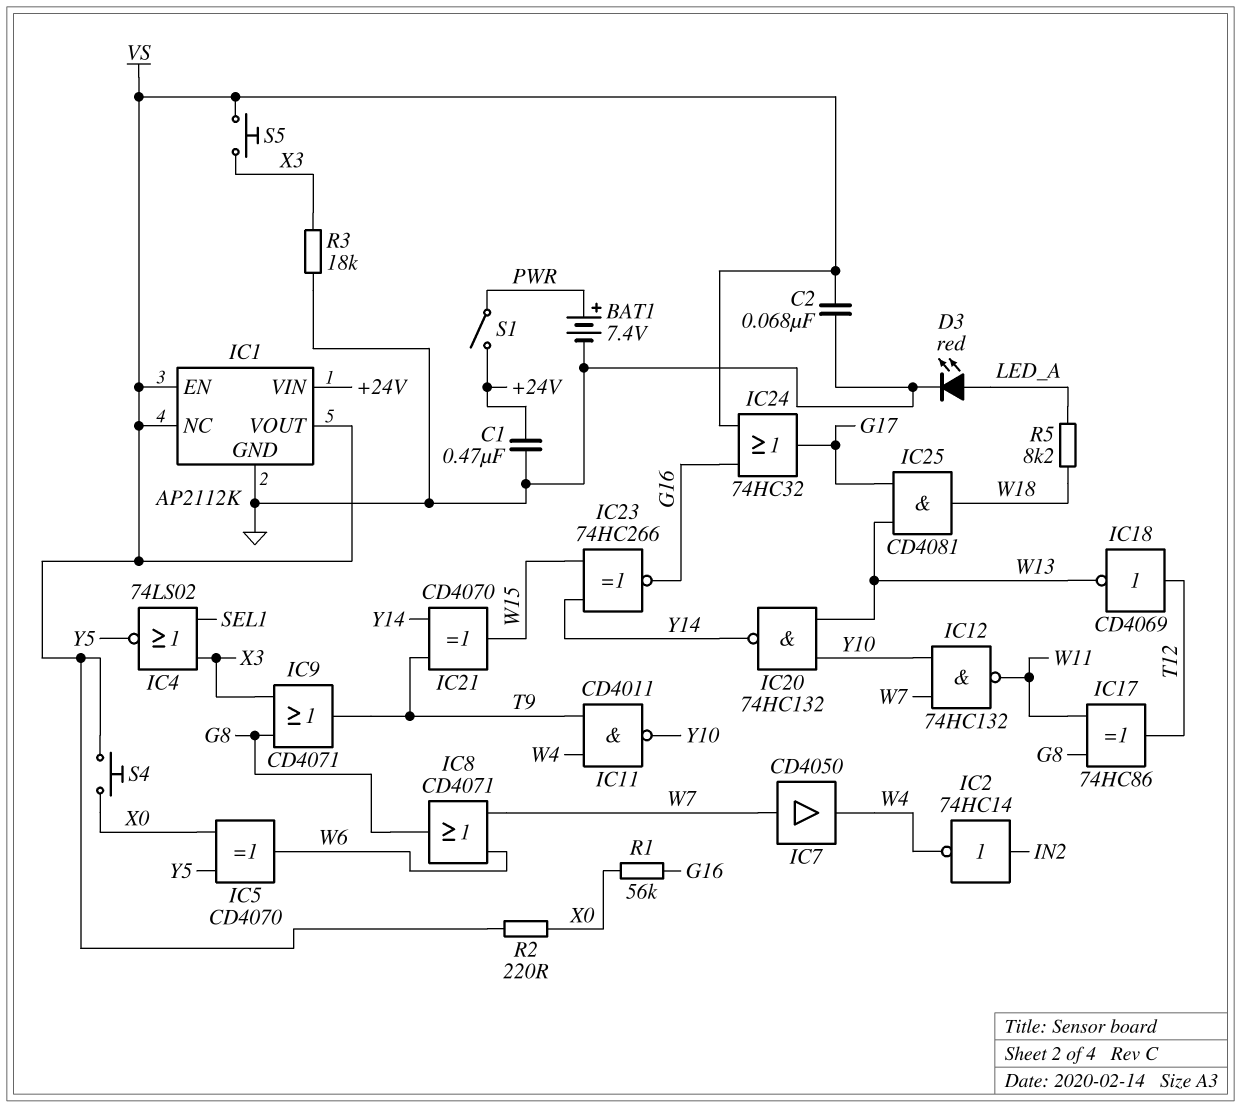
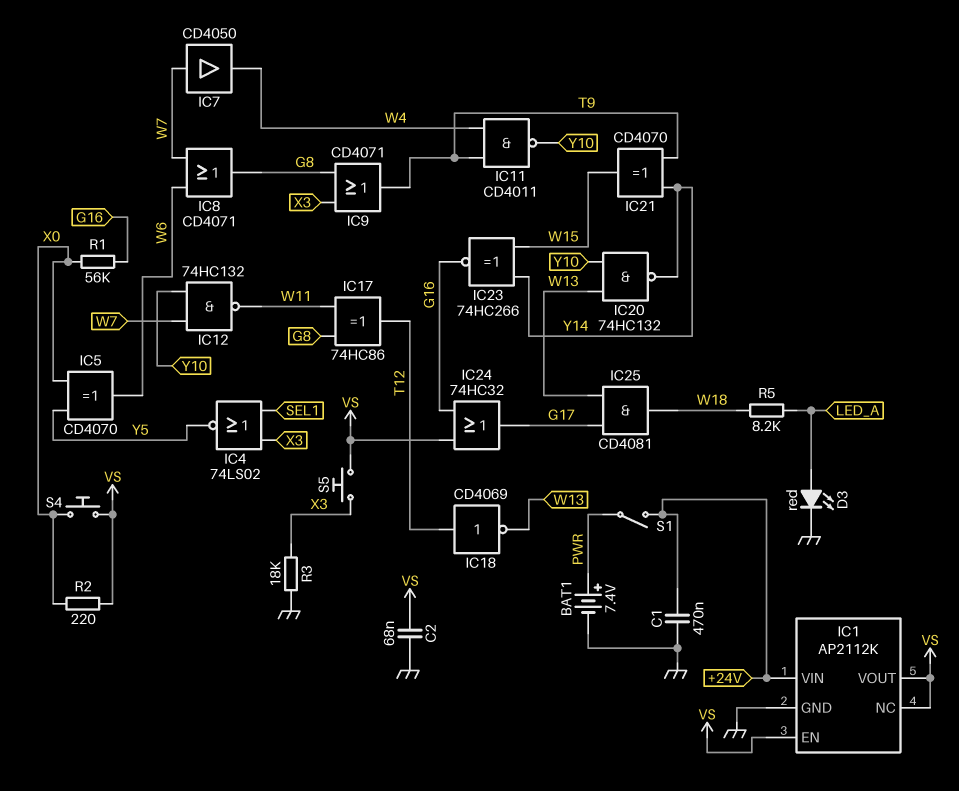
IC2: NOT 74HC14 (in IN2, out W4) -> none

